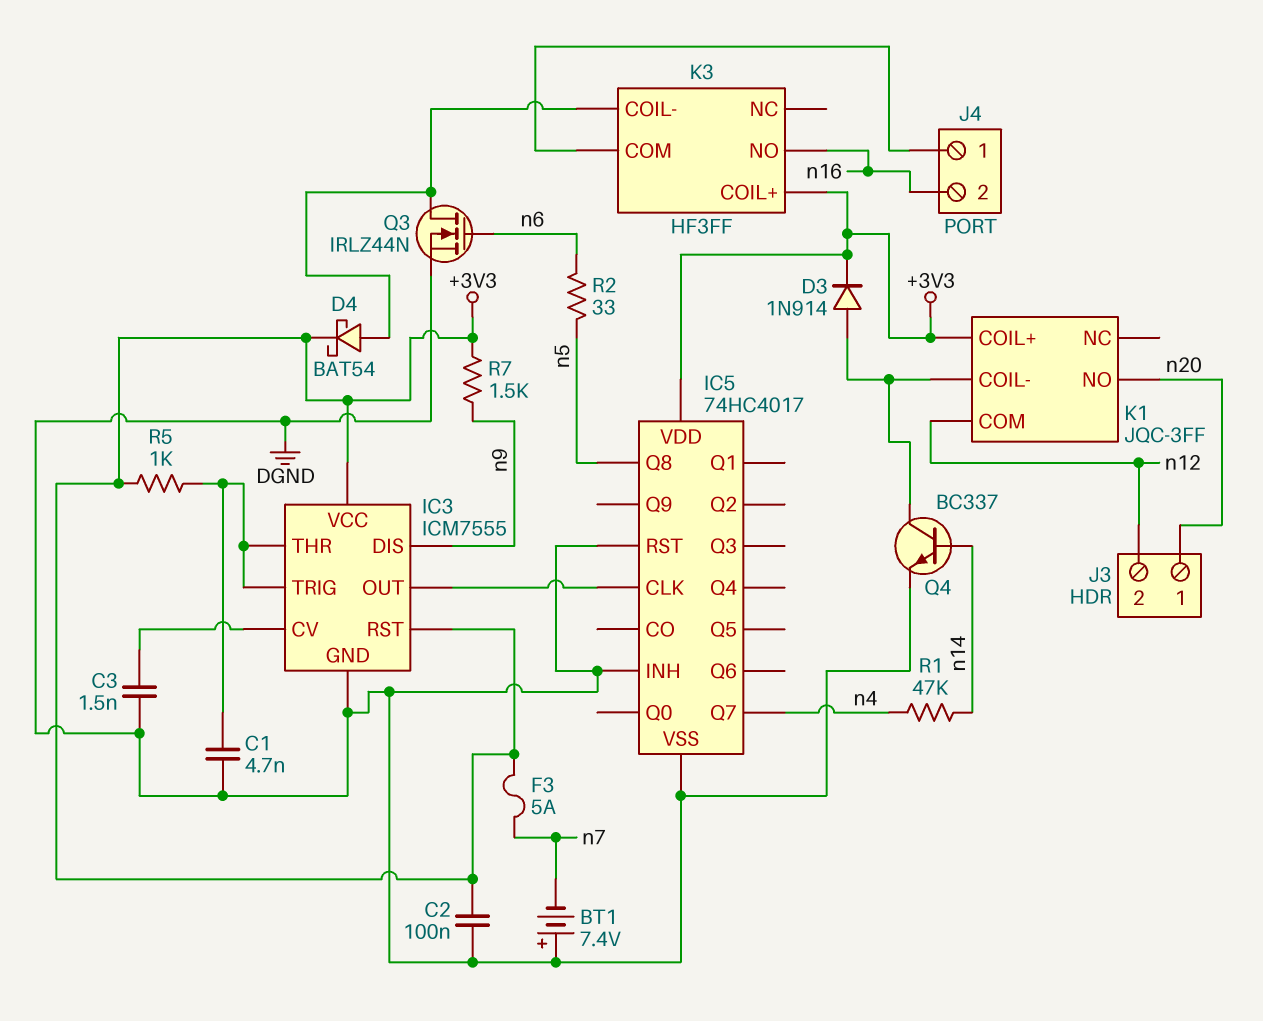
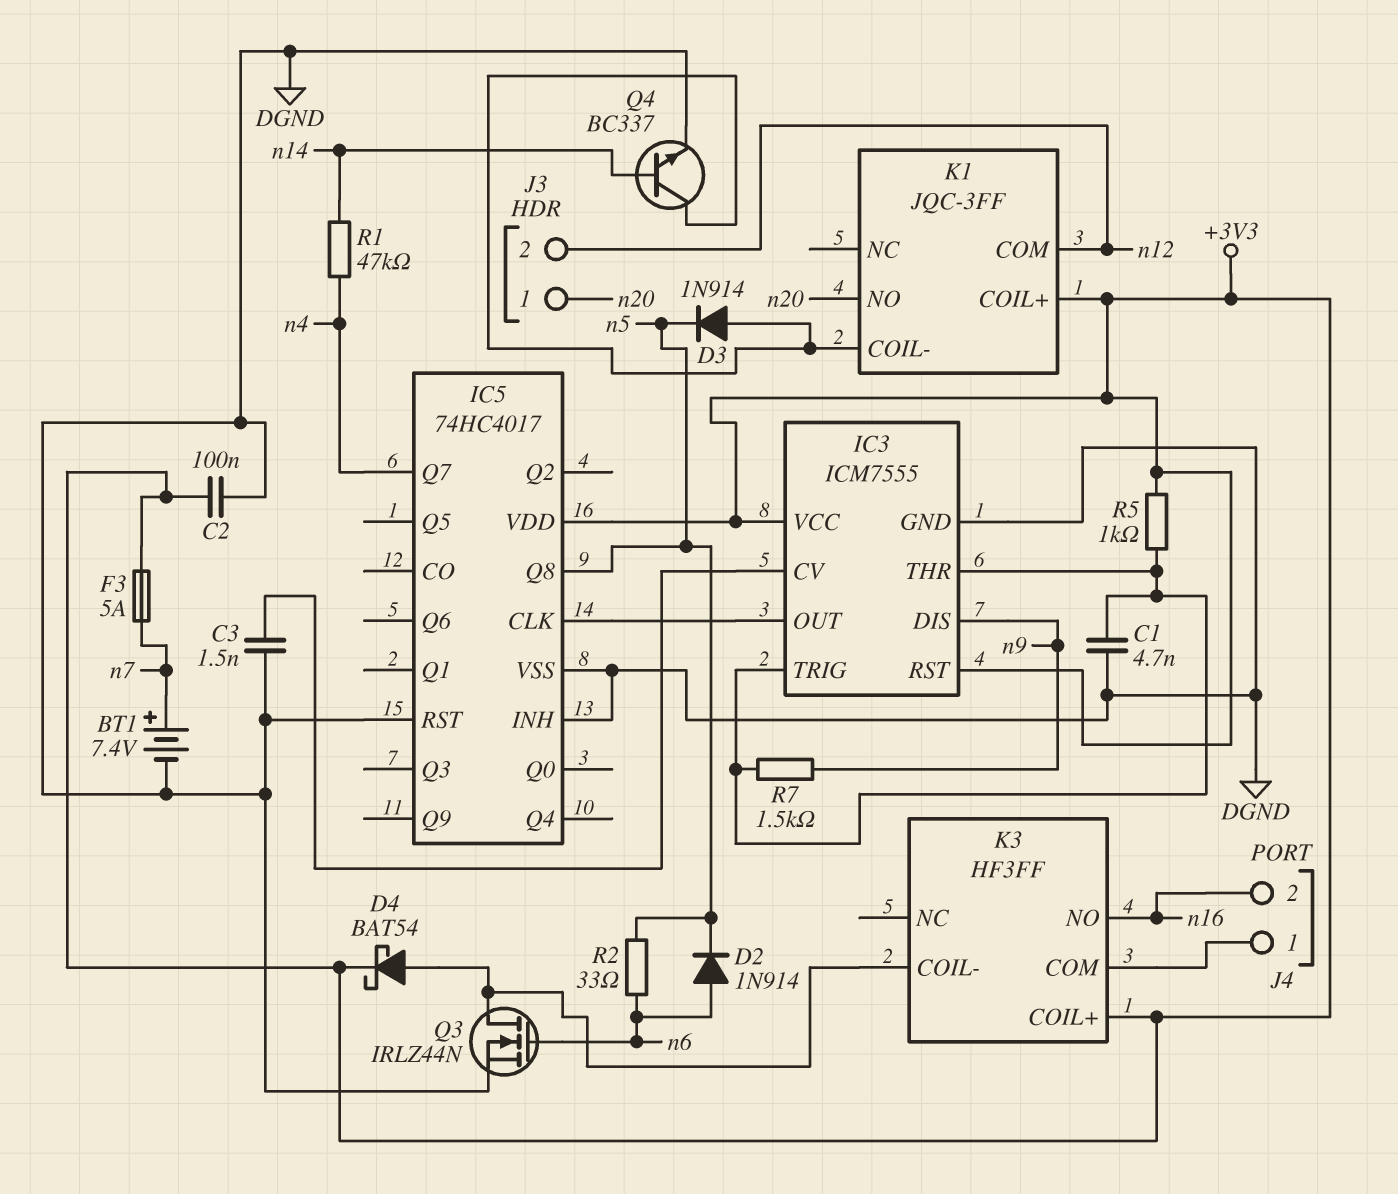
BT1: 7.4V (plus DGND, minus n7) -> 7.4V (plus n7, minus DGND)
D2: none -> diode 1N914 (A n6, K n5)
D3: diode 1N914 (A K1/COIL-, K +3V3) -> diode 1N914 (A K1/COIL-, K n5)
R7: 1.5k (+3V3, n9) -> 1.5k (IC3/THR, n9)

